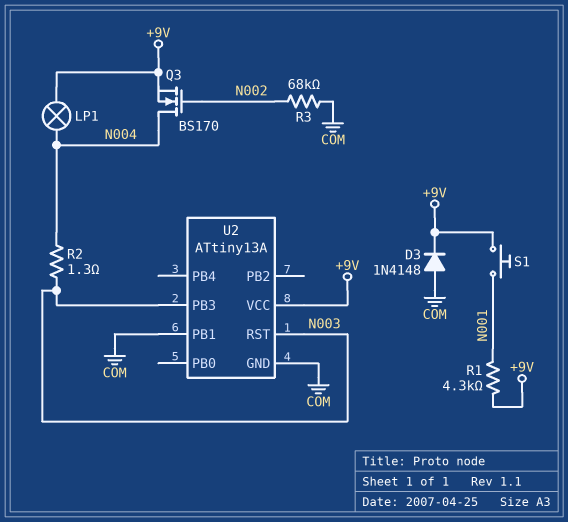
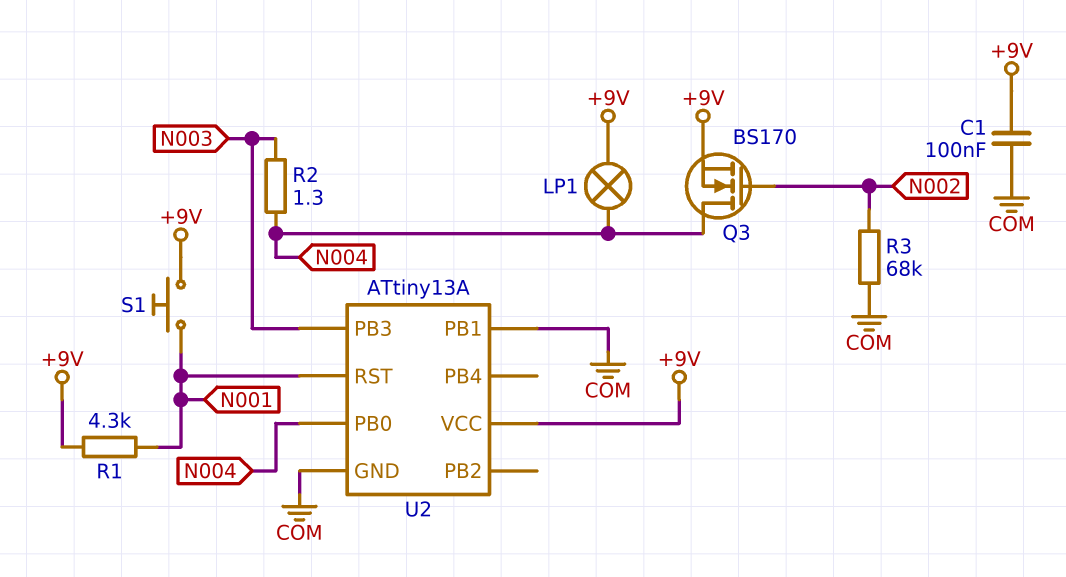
C1: none -> 100nF (+9V, COM)
D3: diode 1N4148 (A COM, K +9V) -> none
U2 pin PB0: none -> N004
U2 pin RST: N003 -> N001

